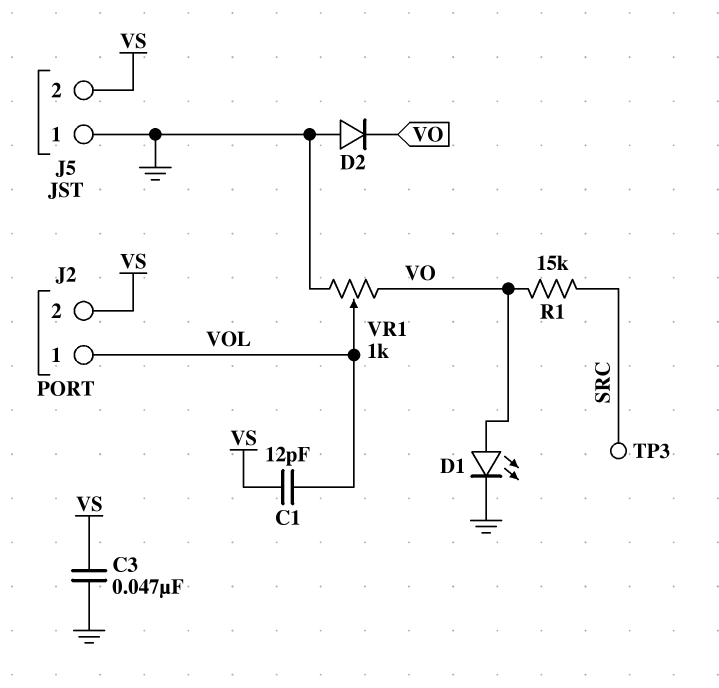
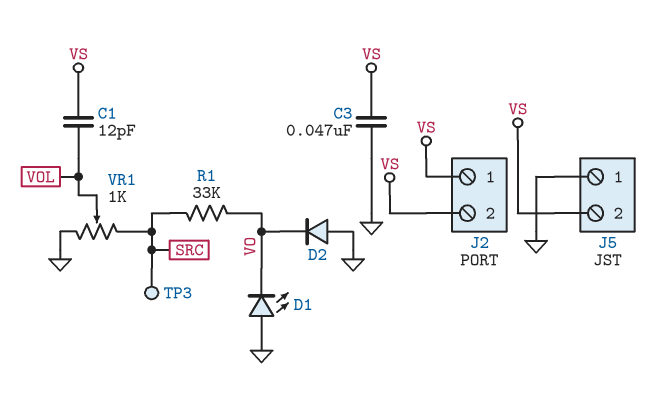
D1: LED (A VO, K GND) -> LED (A GND, K VO)
J2 pin 1: VOL -> VS
R1: 15k (SRC, VO) -> 33k (SRC, VO)
VR1: 1k (GND, VO, wiper VOL) -> 1k (GND, SRC, wiper VOL)

